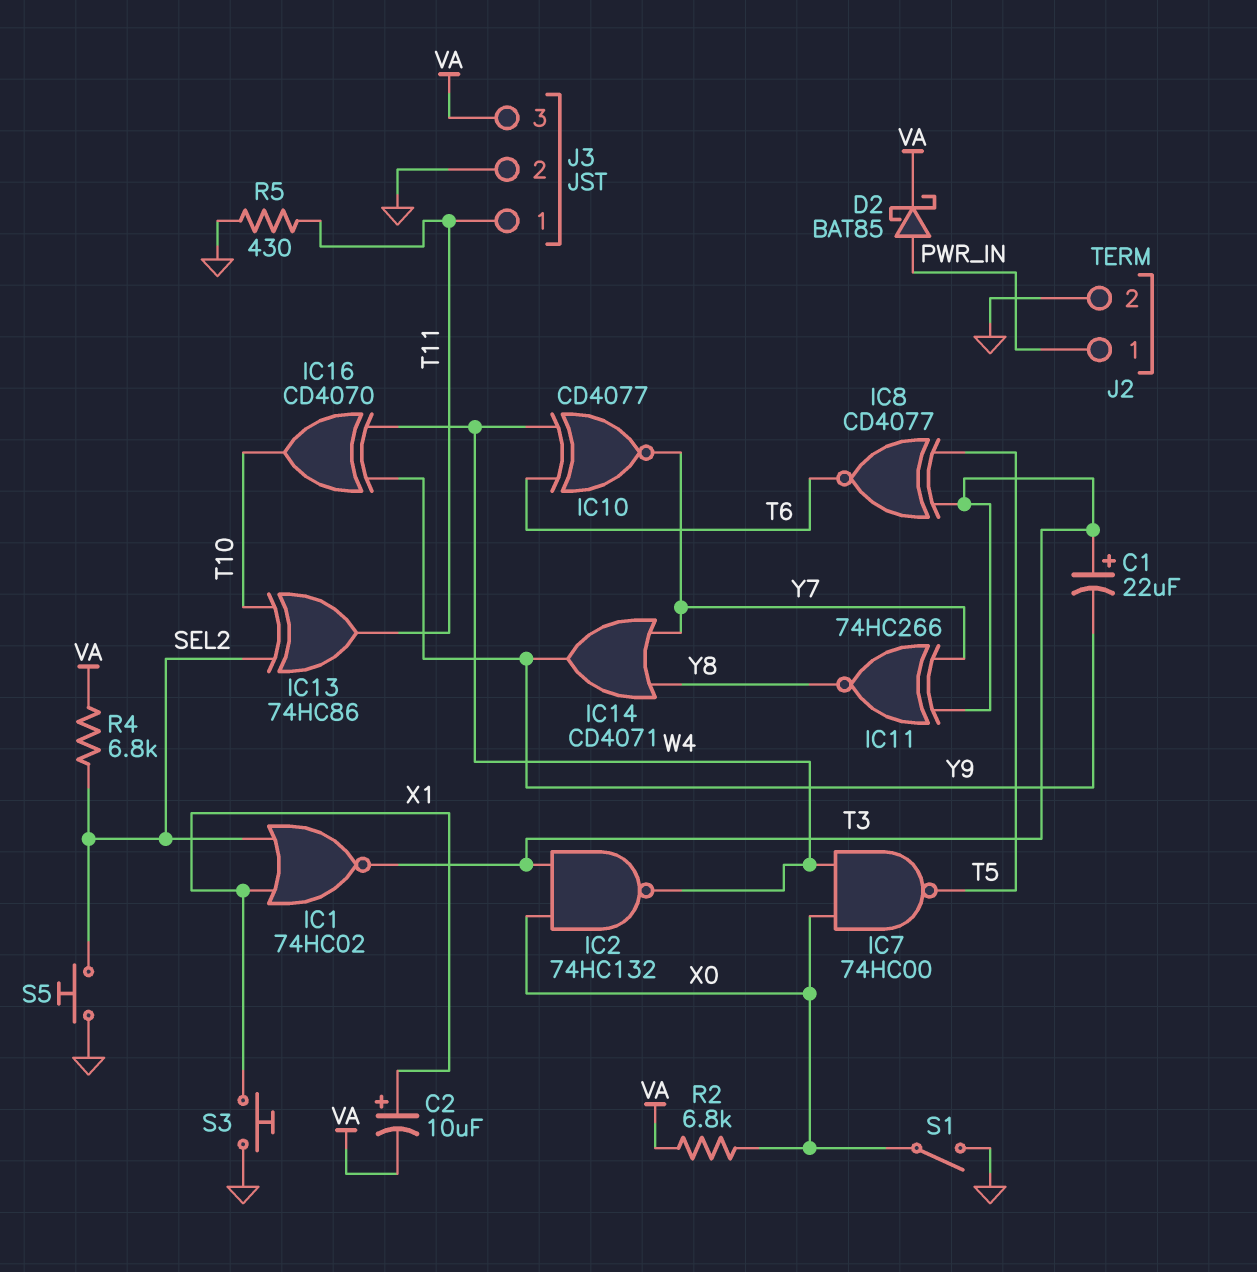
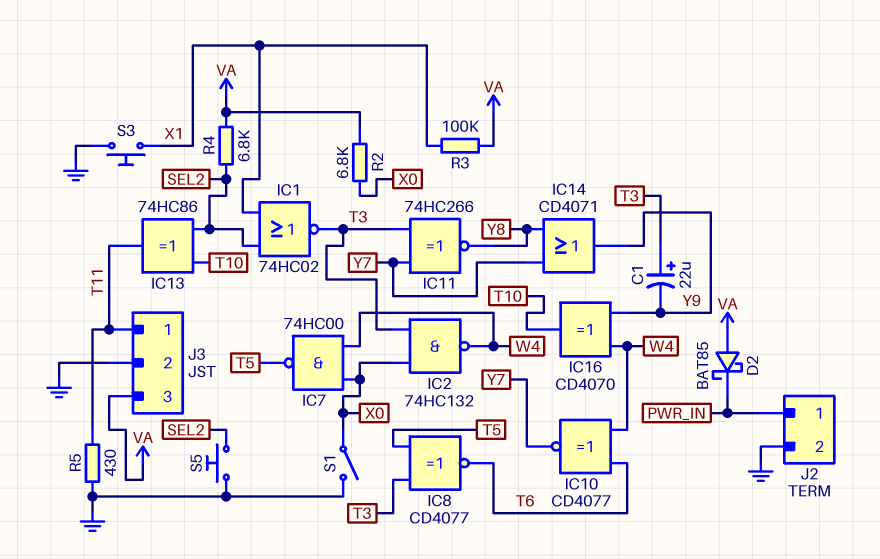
C2: 10uF (plus X1, minus VA) -> none
D2: schottky BAT85 (A PWR_IN, K VA) -> schottky BAT85 (A VA, K PWR_IN)
R3: none -> 100k (VA, X1)

